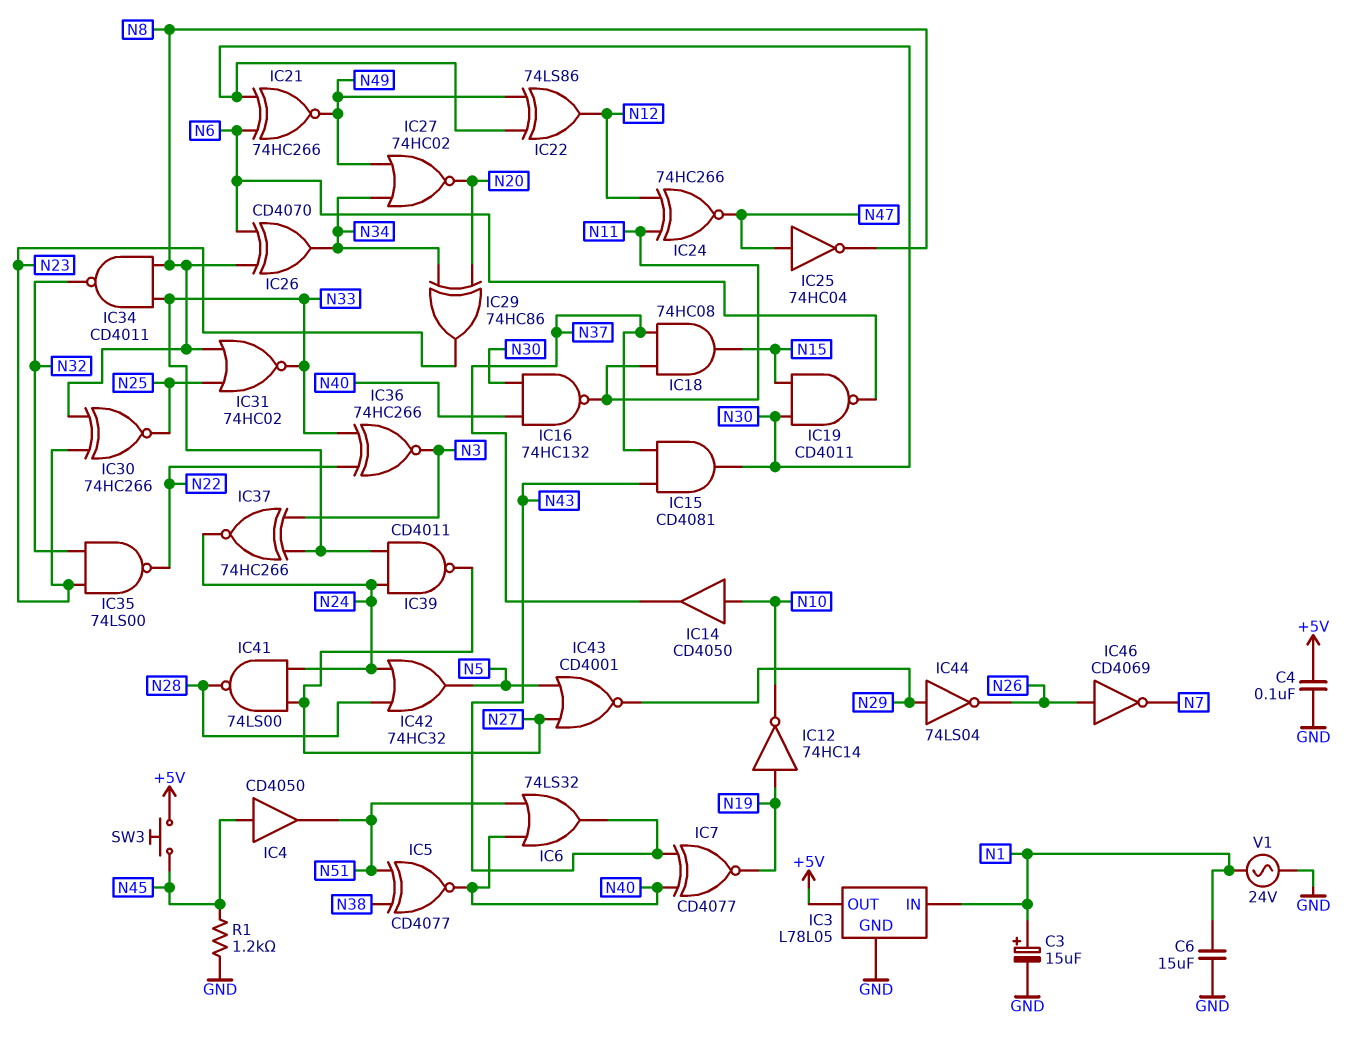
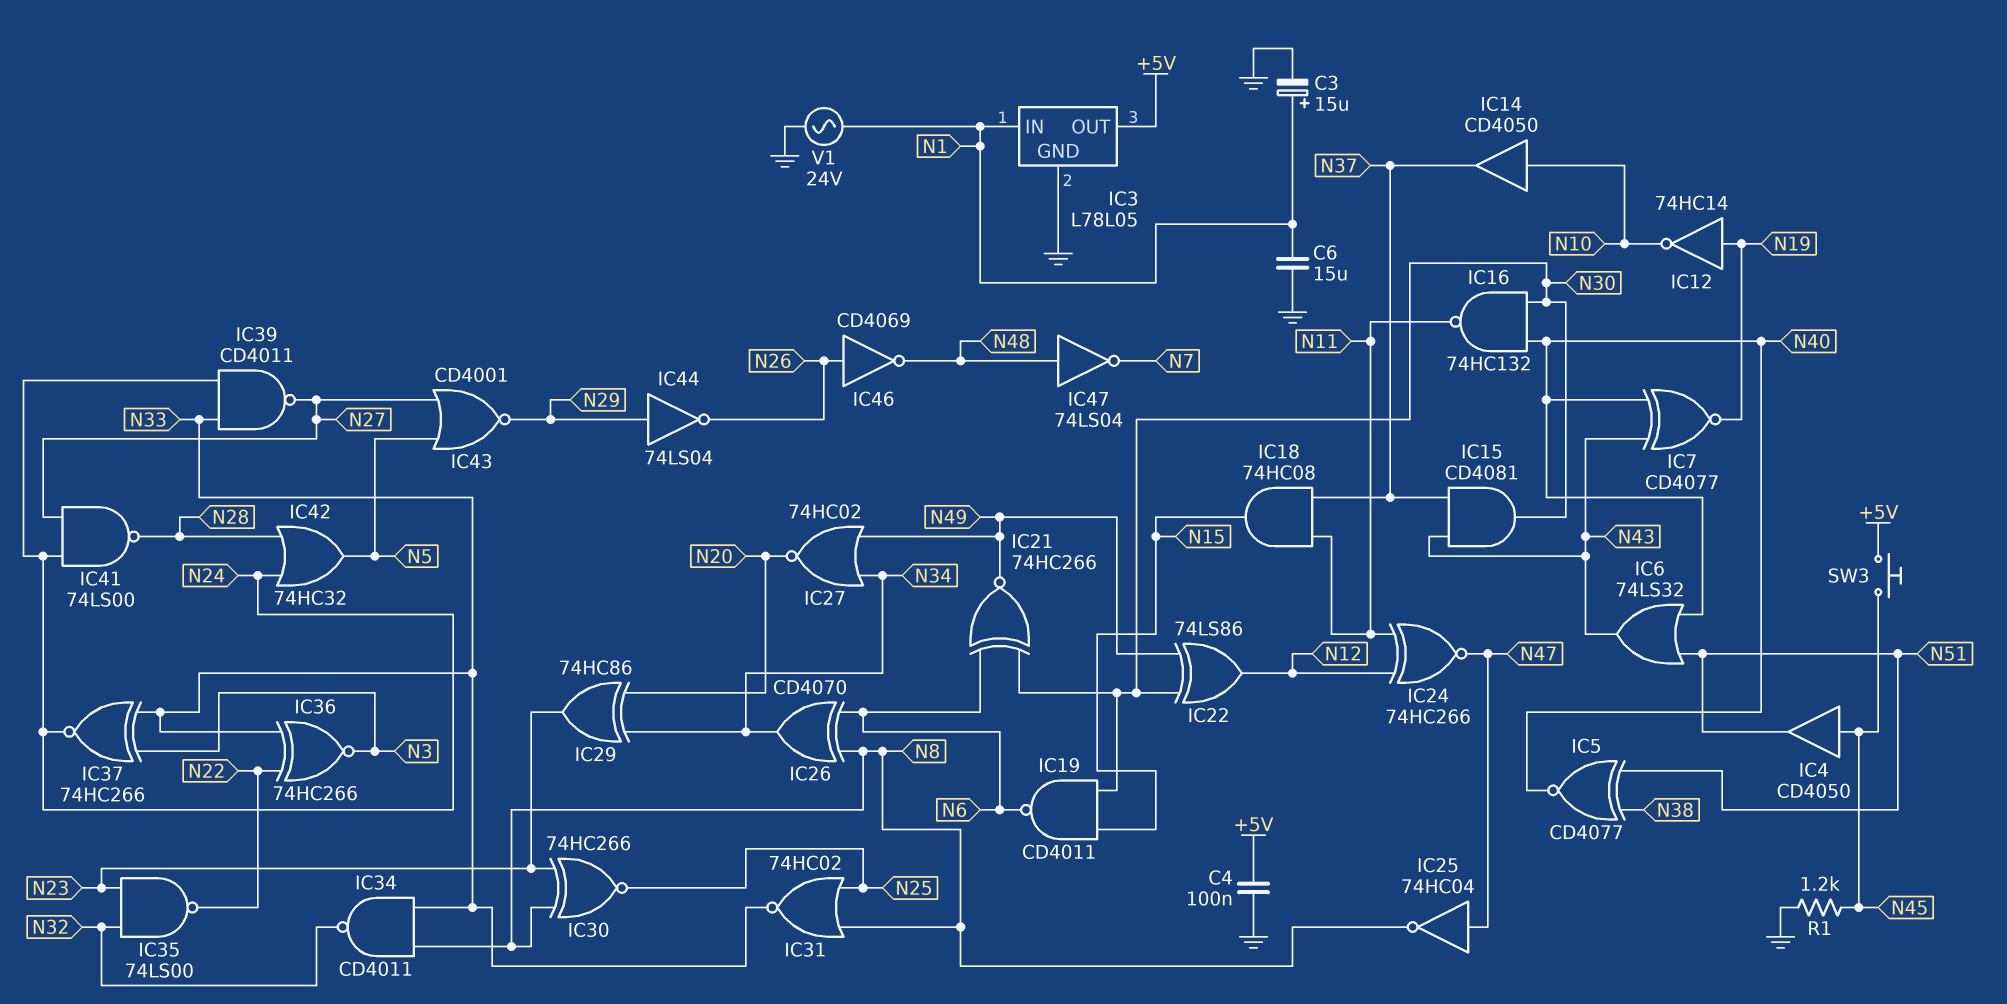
IC46: NOT CD4069 (in N26, out N7) -> NOT CD4069 (in N26, out N48)
IC47: none -> NOT 74LS04 (in N48, out N7)

